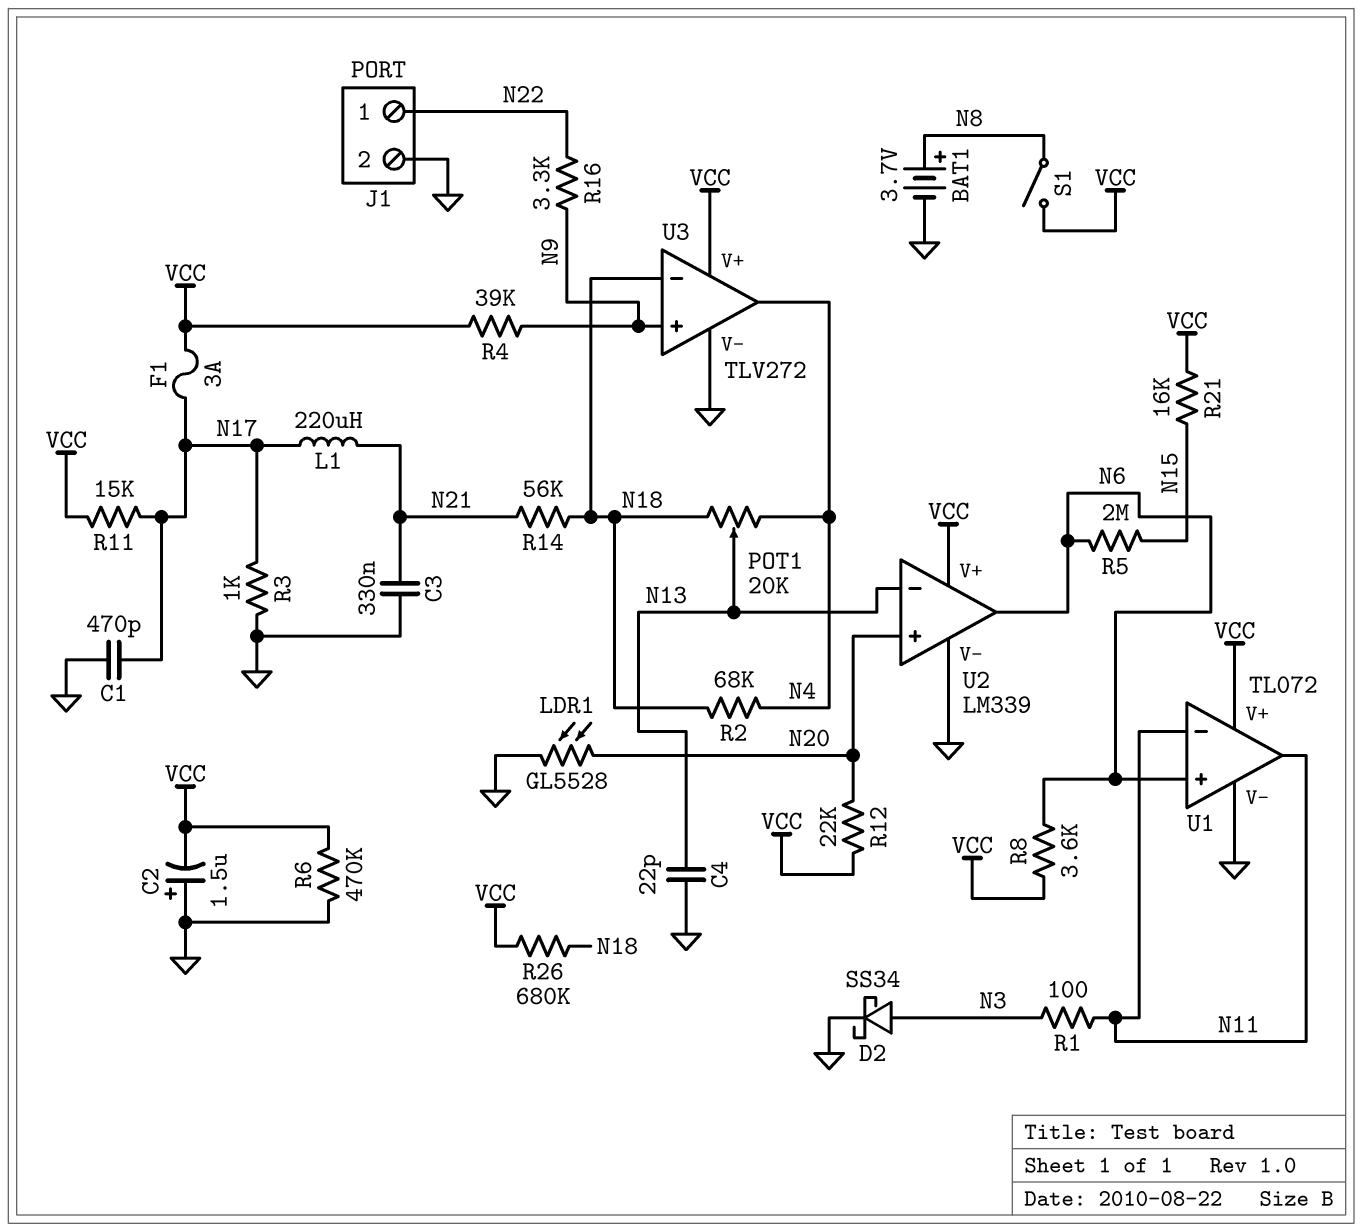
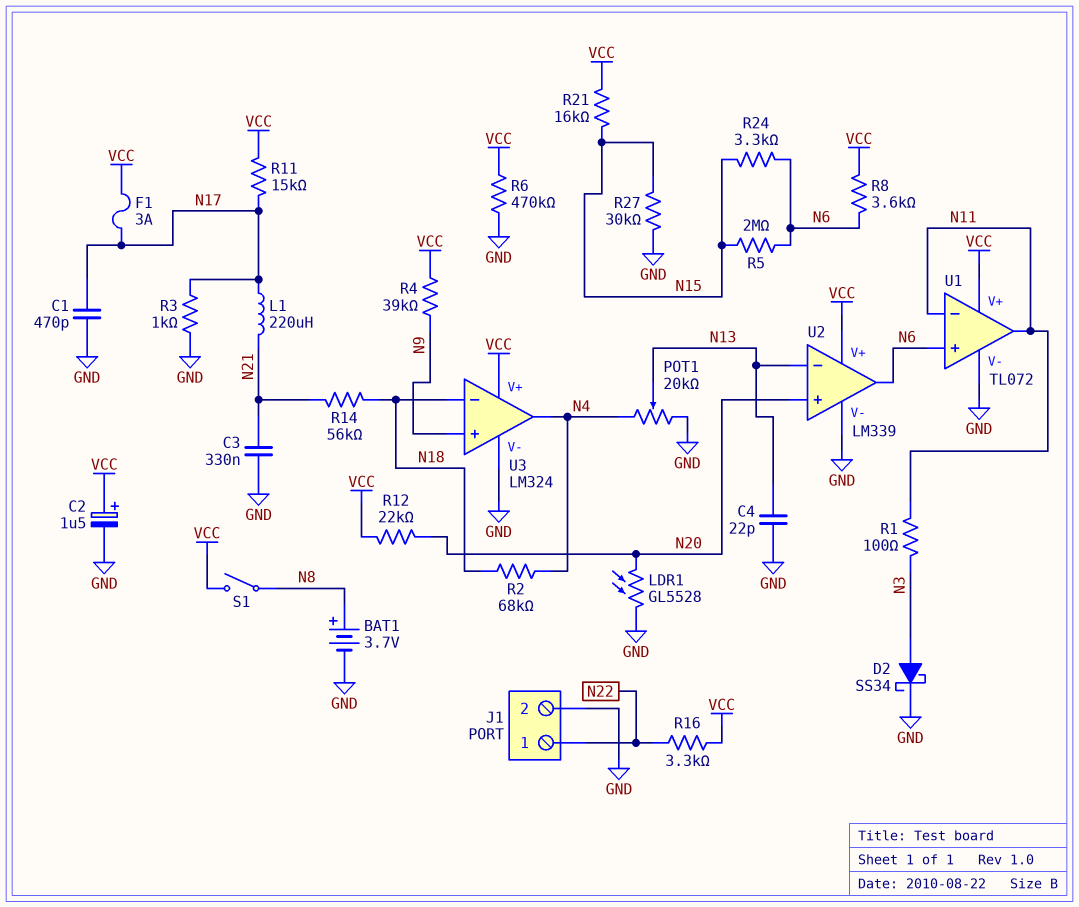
C2: 1.5uF (plus GND, minus VCC) -> 1.5uF (plus VCC, minus GND)
POT1: 20k (N4, N18, wiper N13) -> 20k (GND, N4, wiper N13)
R16: 3.3k (N9, N22) -> 3.3k (N22, VCC)
R24: none -> 3.3k (N6, N15)
R26: 680k (N18, VCC) -> none
R27: none -> 30k (GND, N15)
U3: TLV272 -> LM324

